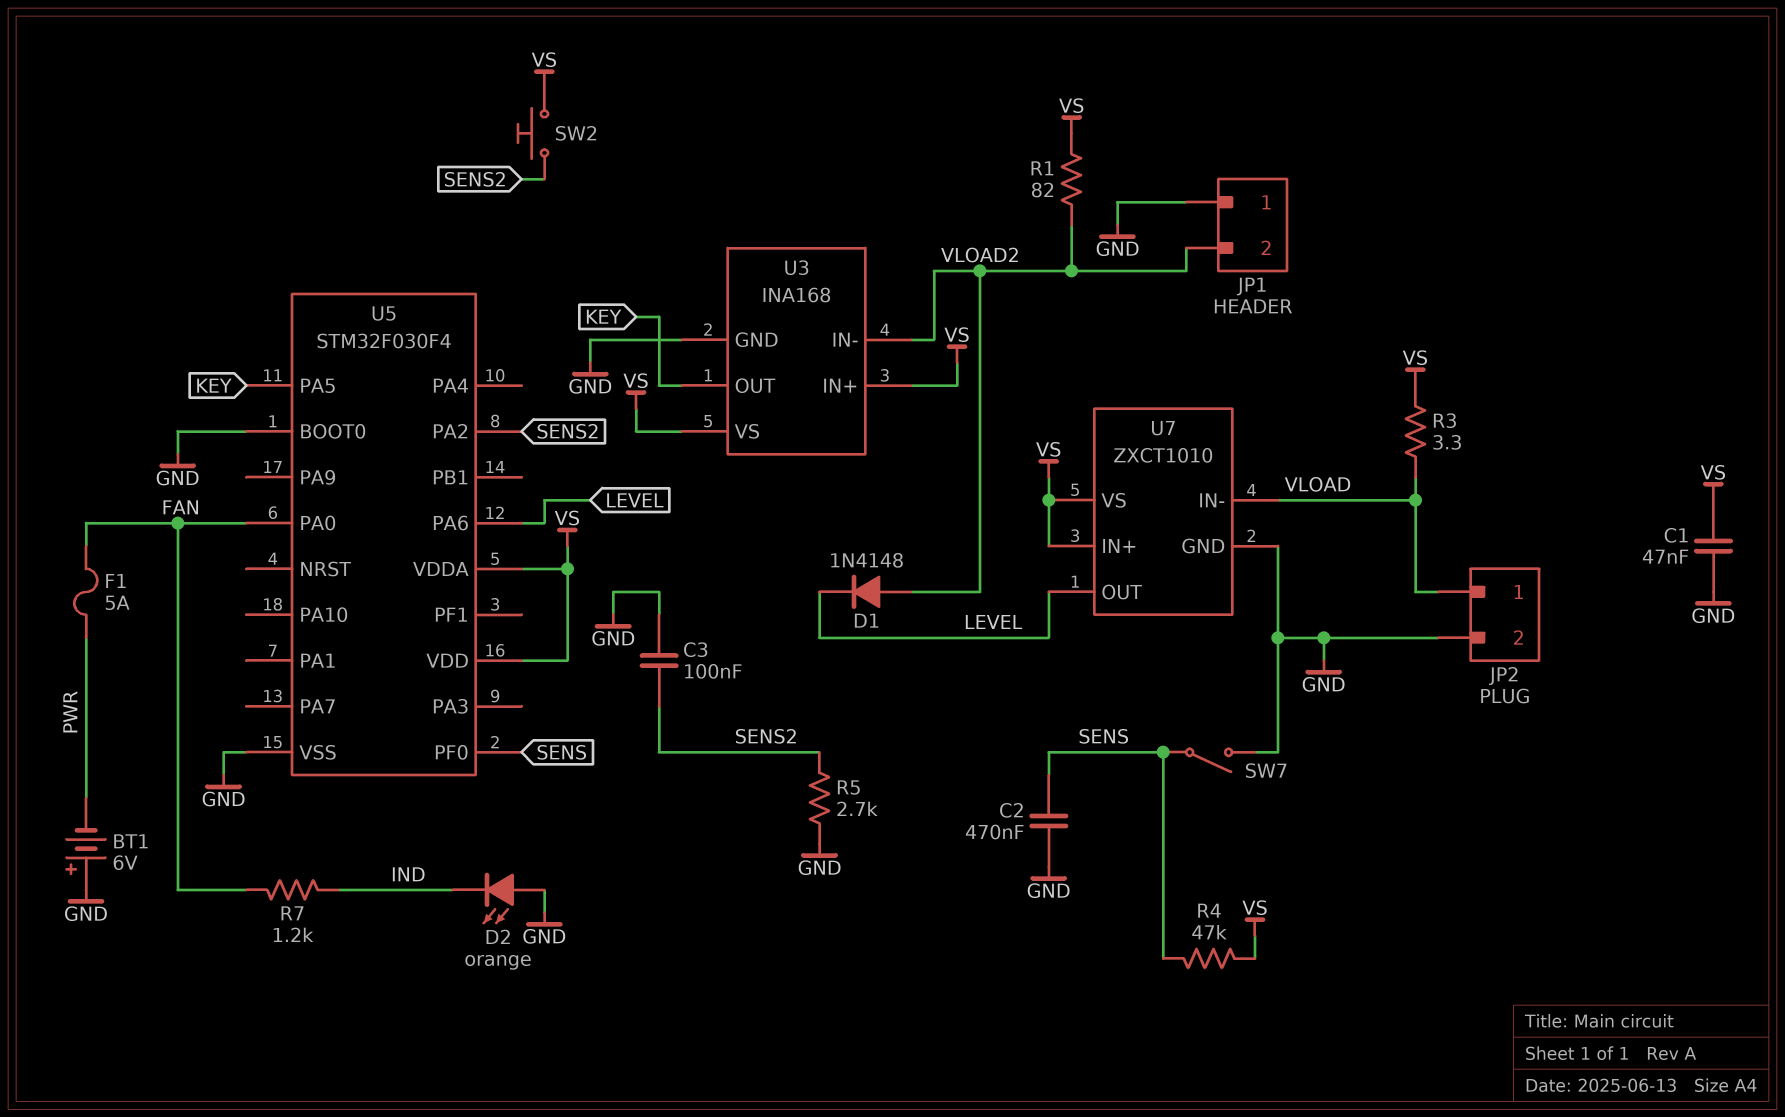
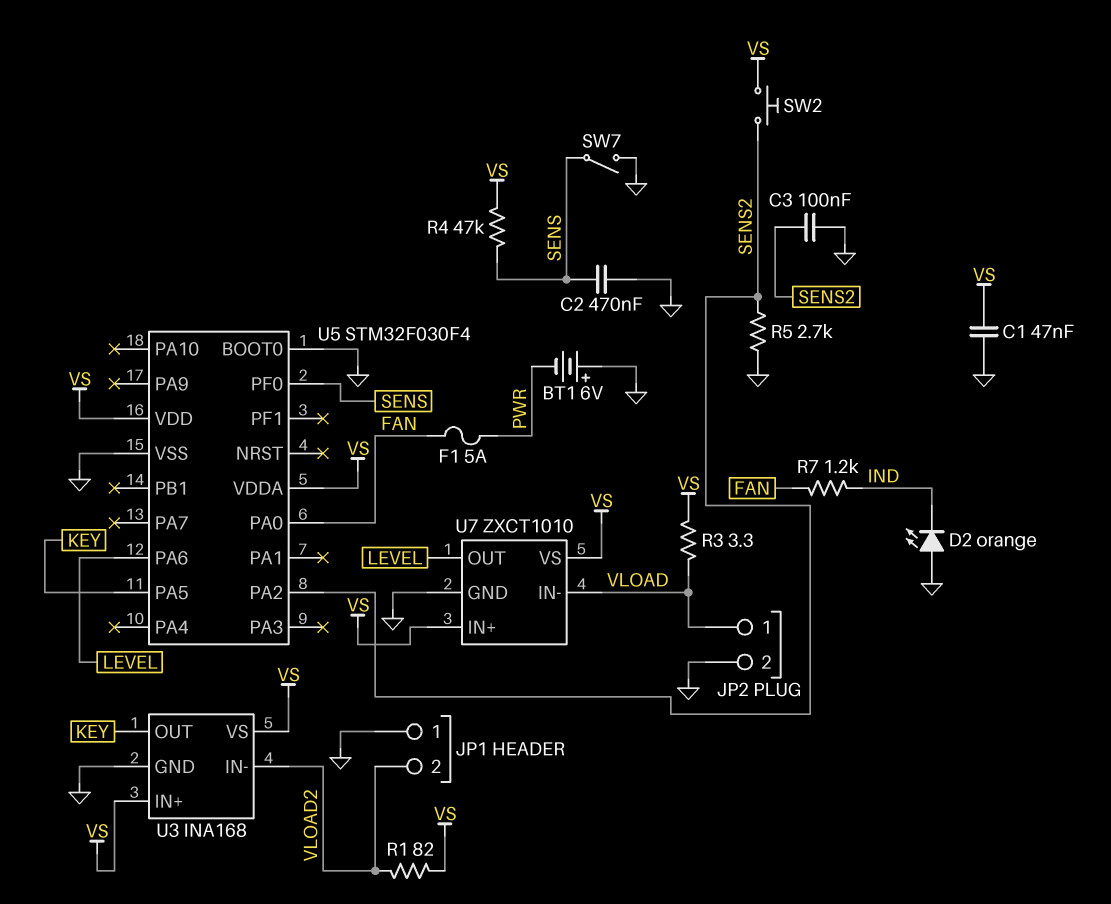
D1: diode 1N4148 (A VLOAD2, K LEVEL) -> none

